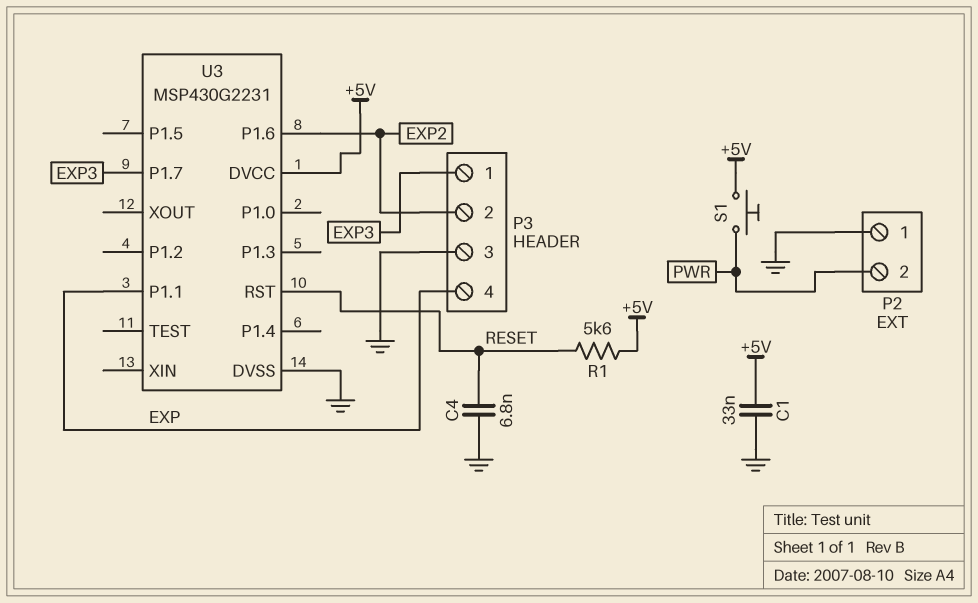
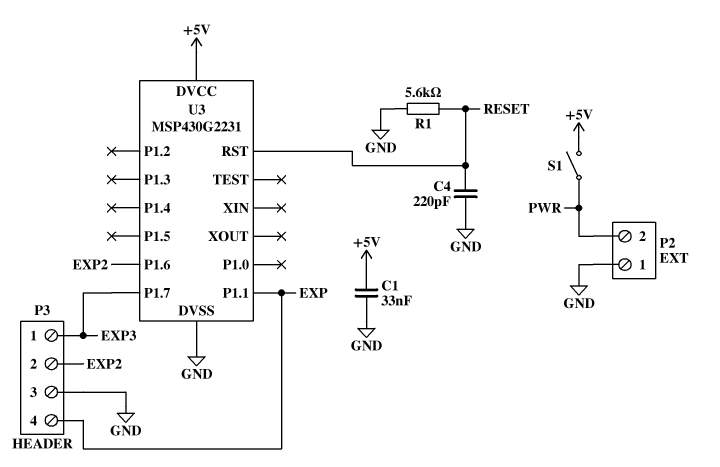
C4: 6.8nF (GND, RESET) -> 220pF (GND, RESET)
R1: 5.6k (+5V, RESET) -> 5.6k (GND, RESET)
S1: button (+5V, PWR) -> switch (+5V, PWR)

